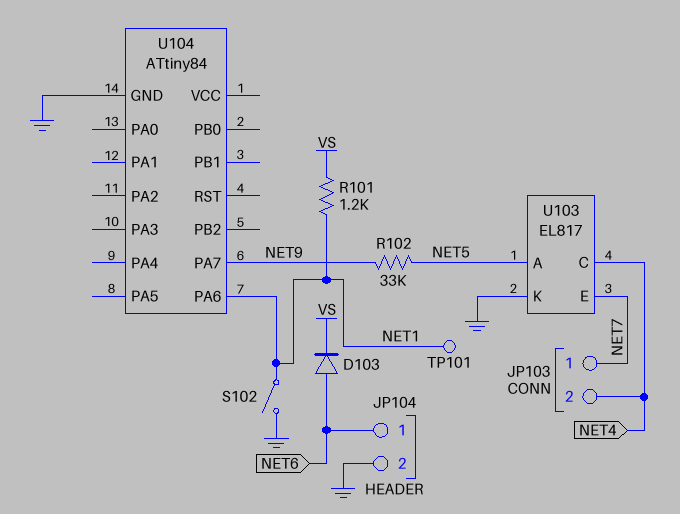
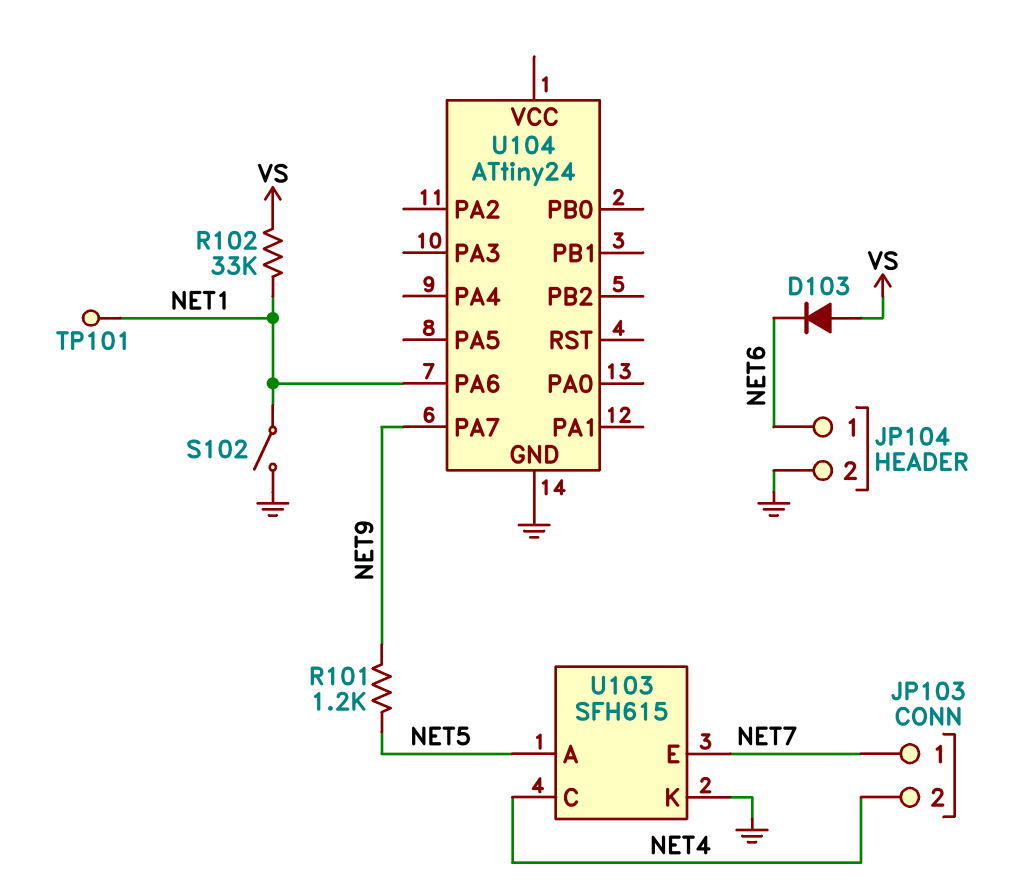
D103: diode (A NET6, K VS) -> diode (A VS, K NET6)
R101: 1.2k (NET1, VS) -> 1.2k (NET5, NET9)
R102: 33k (NET5, NET9) -> 33k (NET1, VS)
U103: EL817 -> SFH615
U104: ATtiny84 -> ATtiny24

